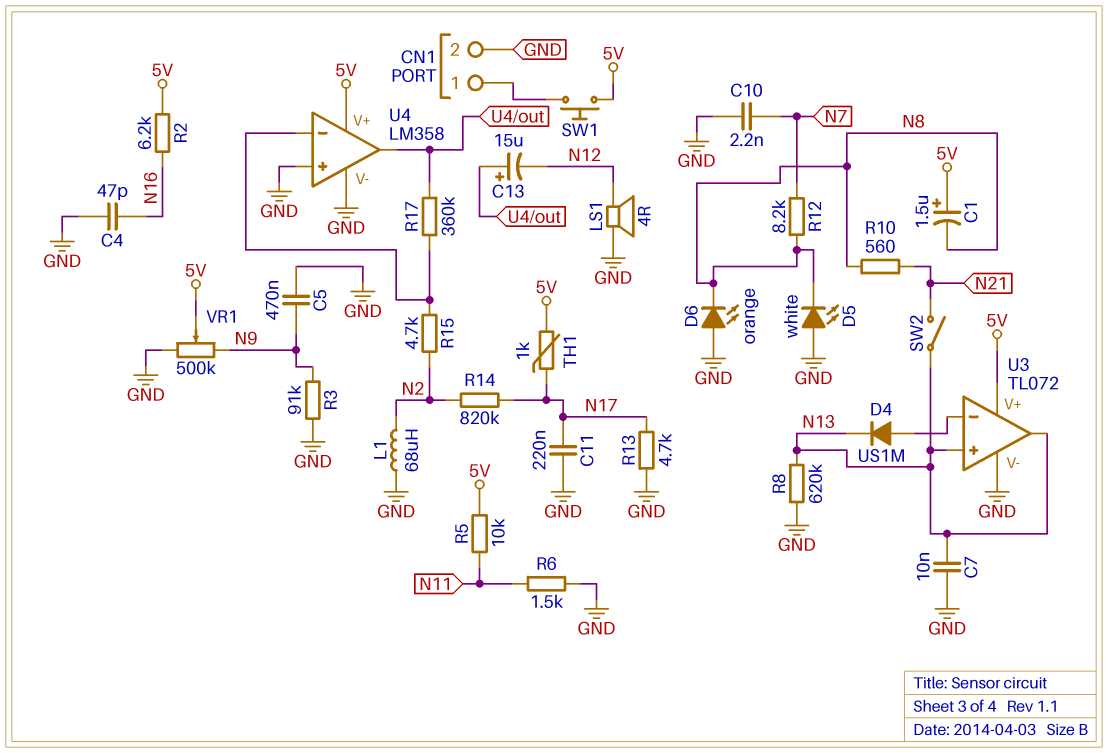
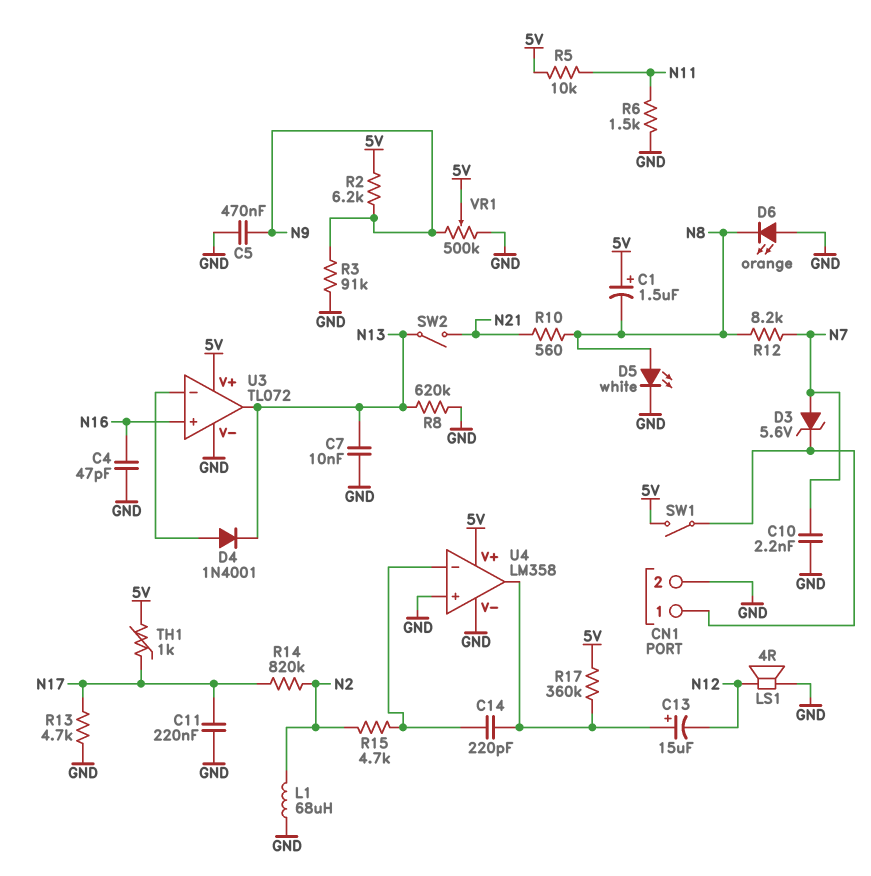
C14: none -> 220pF (U4/in-, U4/out)
D3: none -> zener 5.6V (A N7, K CN1/1)
D4: diode US1M (A U3/in-, K N13) -> diode 1N4001 (A U3/in-, K N13)
D5: LED white (A GND, K N8) -> LED white (A N8, K GND)
R2: 6.2k (5V, N16) -> 6.2k (5V, N9)
R17: 360k (U4/in-, U4/out) -> 360k (5V, U4/out)
SW1: button (5V, CN1/1) -> switch (5V, CN1/1)
U3 pin in+: N13 -> N16

